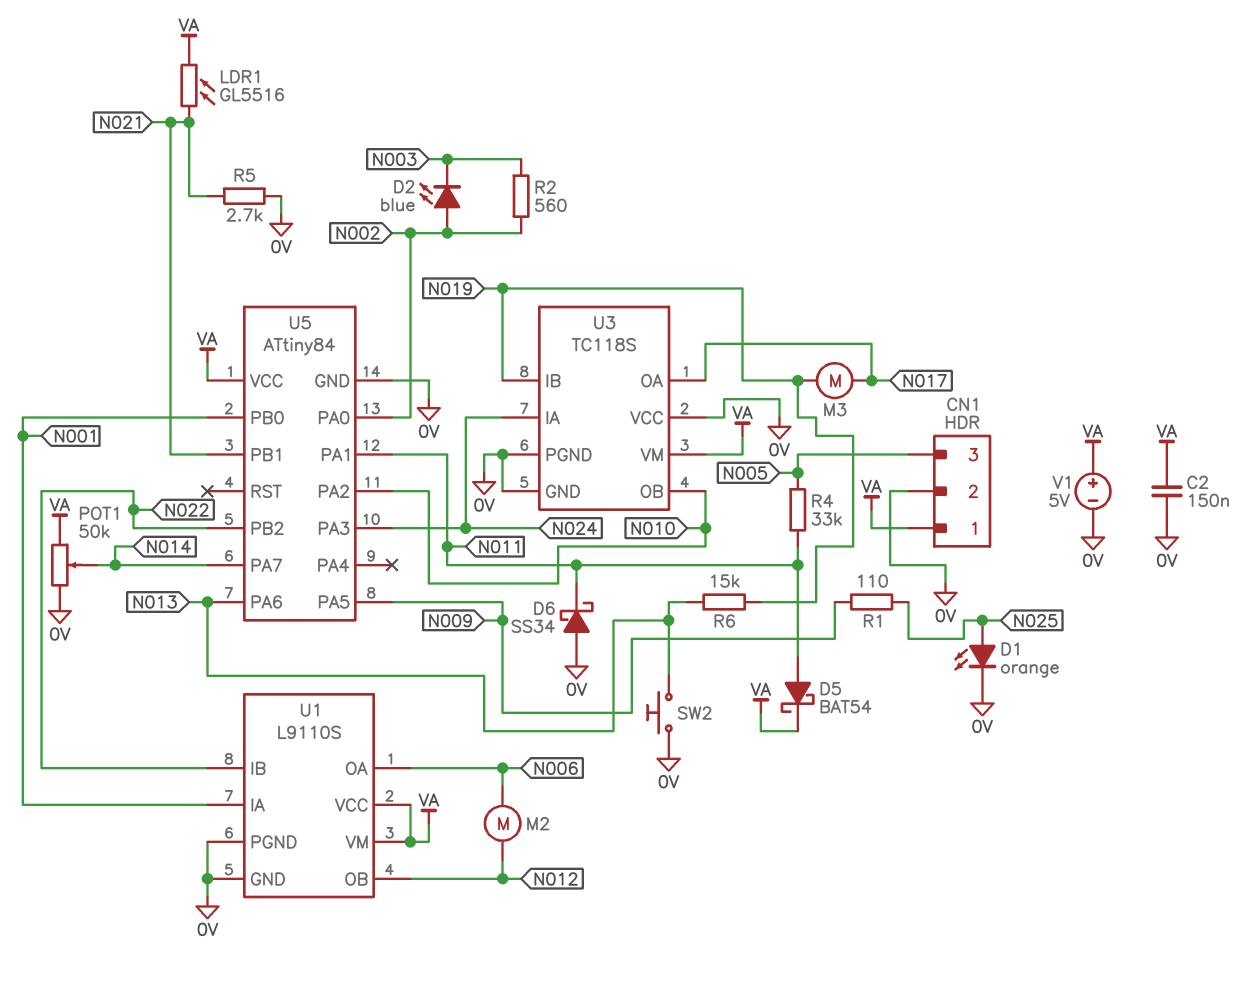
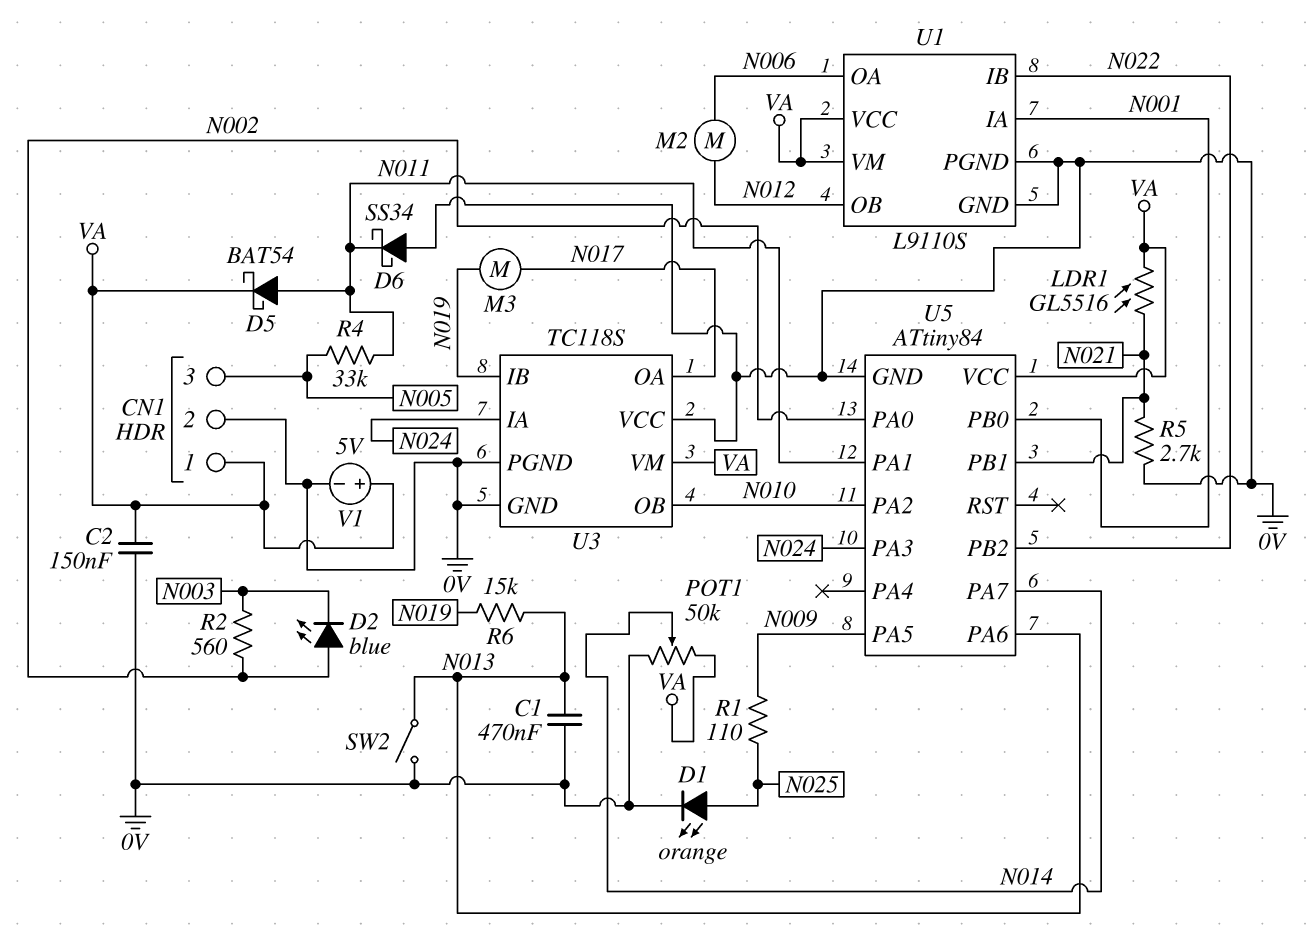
C1: none -> 470nF (0V, N013)
SW2: button (0V, N013) -> switch (0V, N013)

